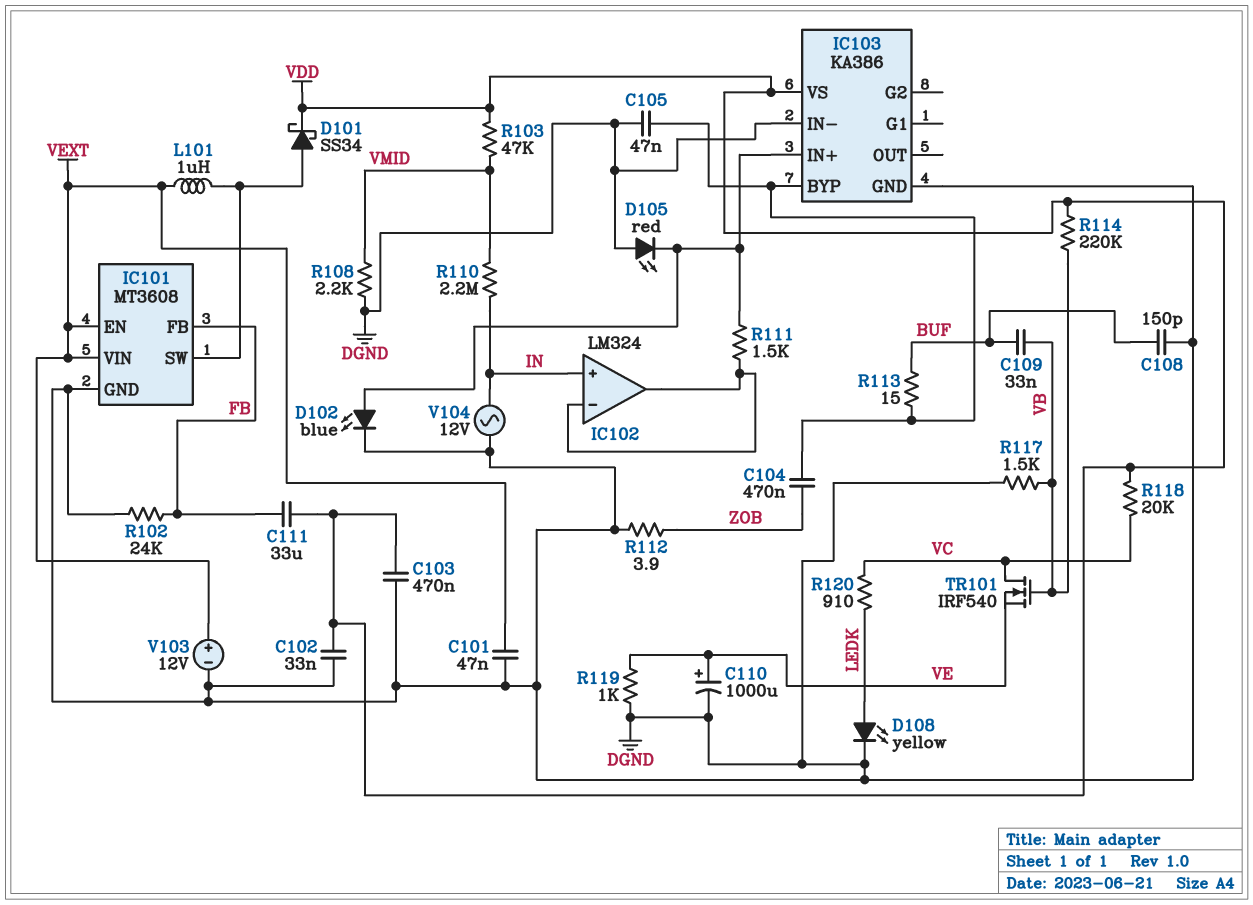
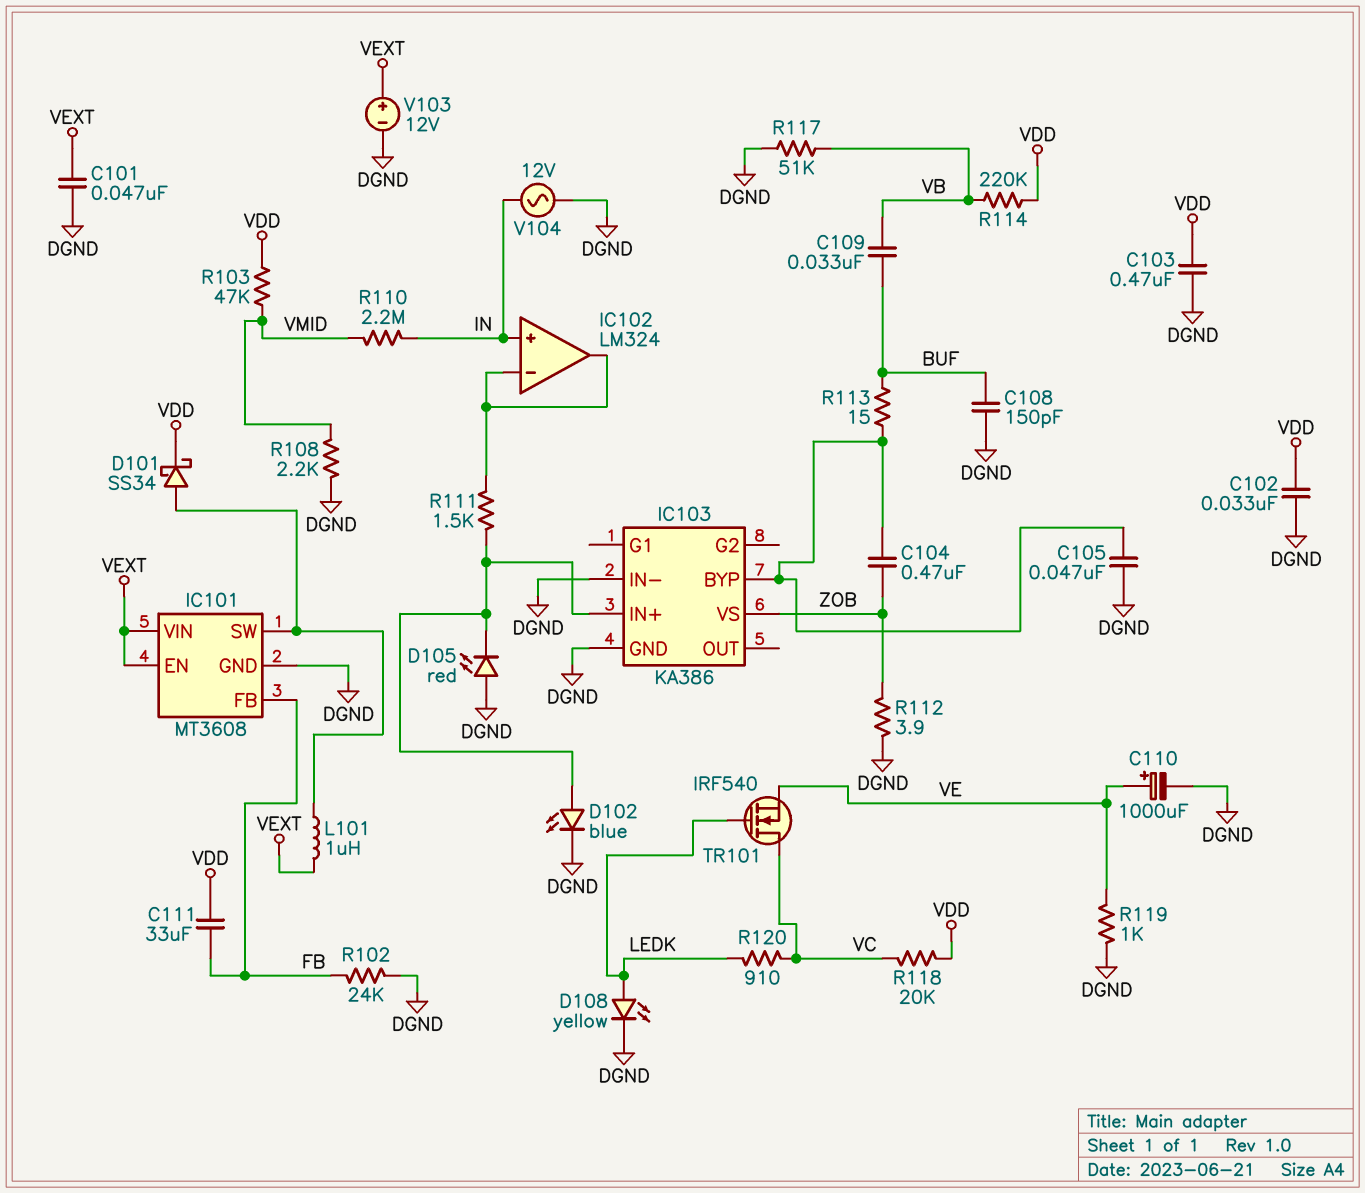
IC103 pin VS: VDD -> ZOB
R117: 1.5k (DGND, VB) -> 51k (DGND, VB)
TR101: NMOS IRF540 (G VB, D VC, S VE) -> NMOS IRF540 (G LEDK, D VC, S VE)

